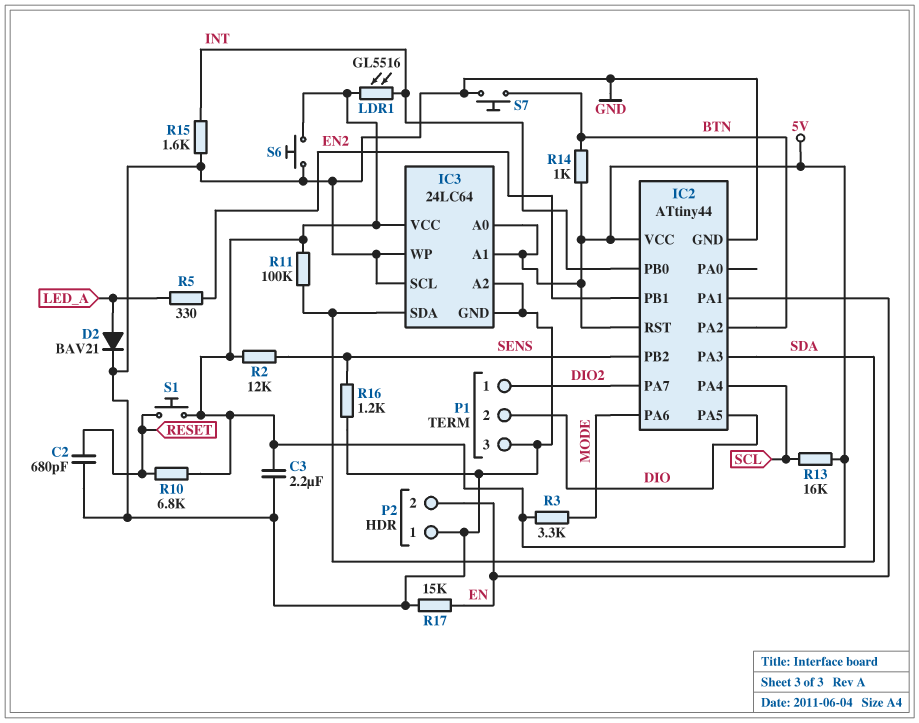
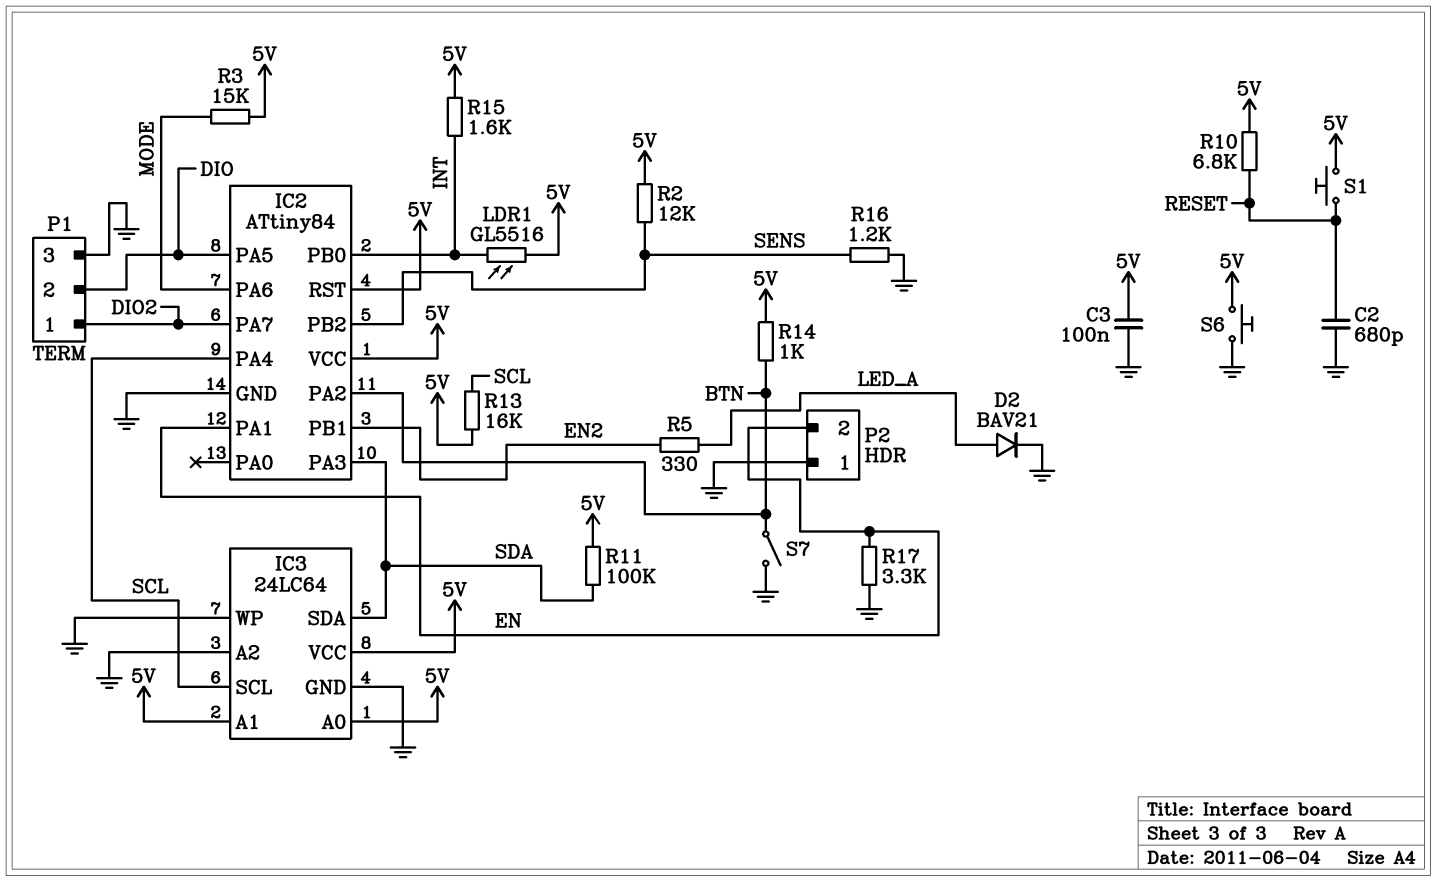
C3: 2.2uF (5V, GND) -> 100nF (5V, GND)
IC2: ATtiny44 -> ATtiny84
IC3 pin SCL: GND -> SCL
R3: 3.3k (5V, MODE) -> 15k (5V, MODE)
R15: 1.6k (GND, INT) -> 1.6k (5V, INT)
R17: 15k (EN, GND) -> 3.3k (EN, GND)
S7: button (BTN, GND) -> switch (BTN, GND)

